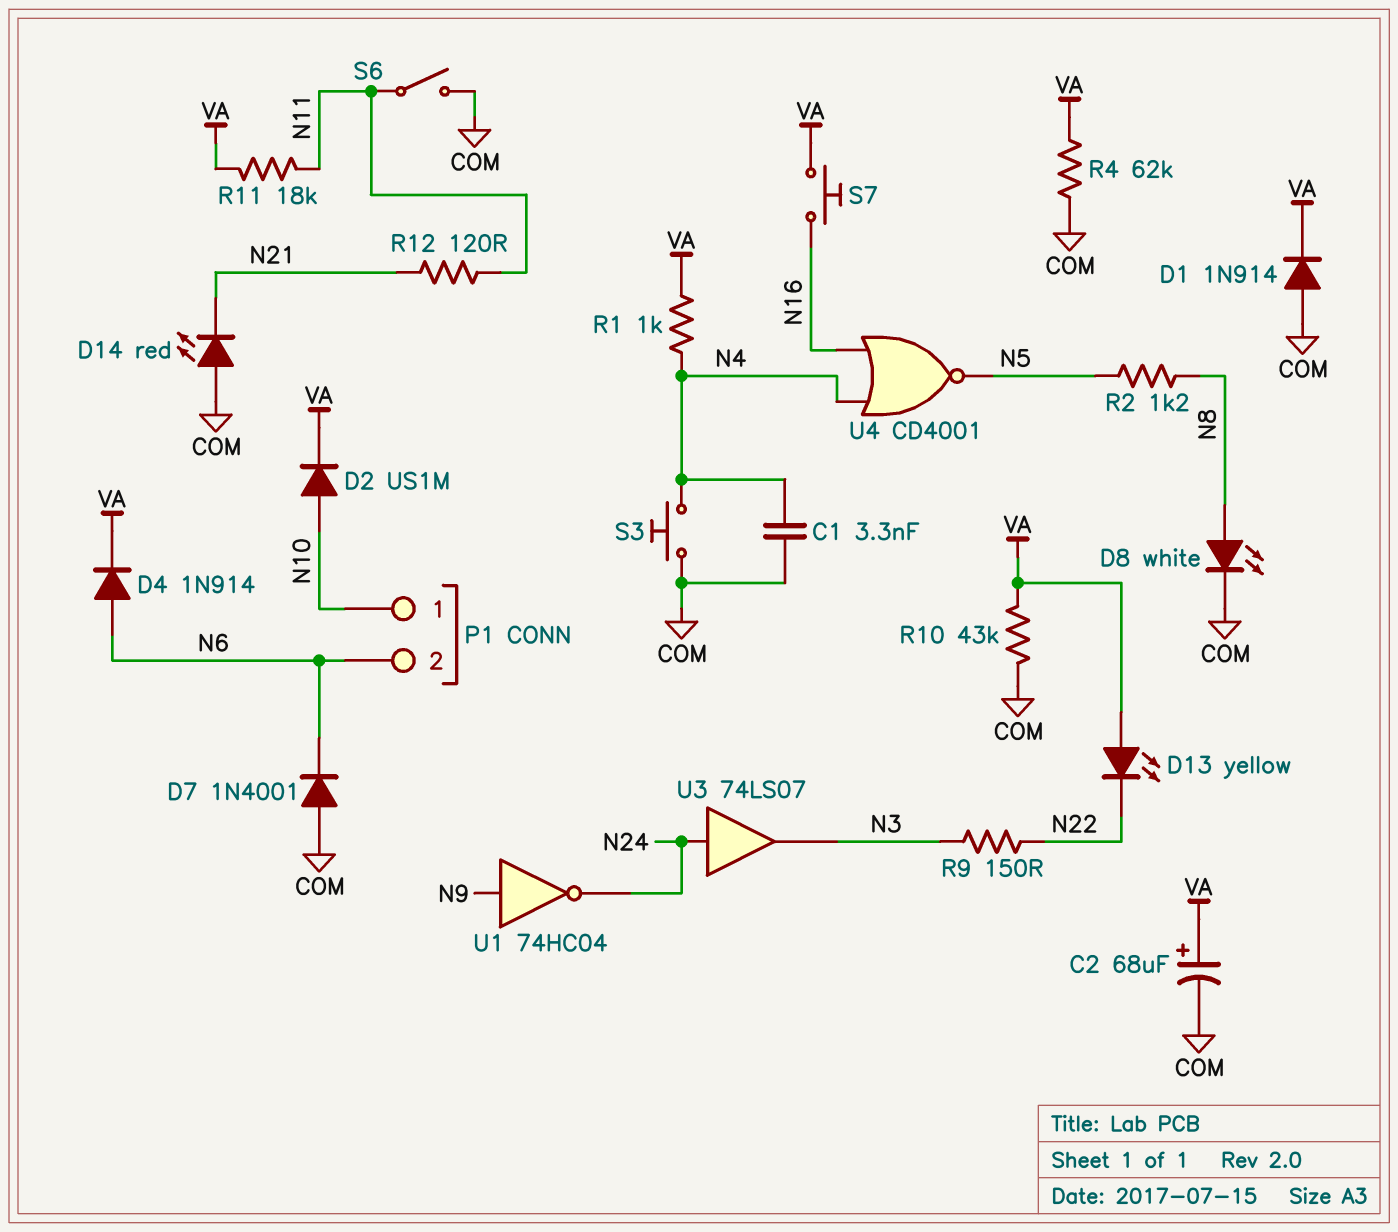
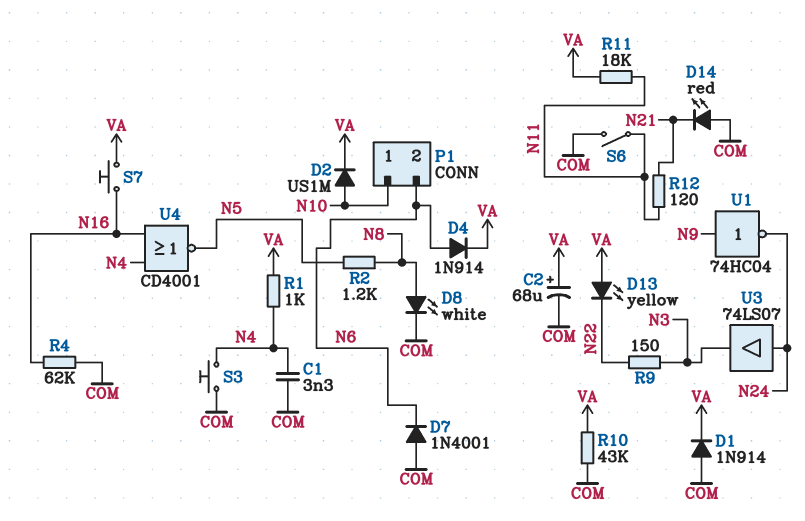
R4: 62k (COM, VA) -> 62k (COM, N16)

